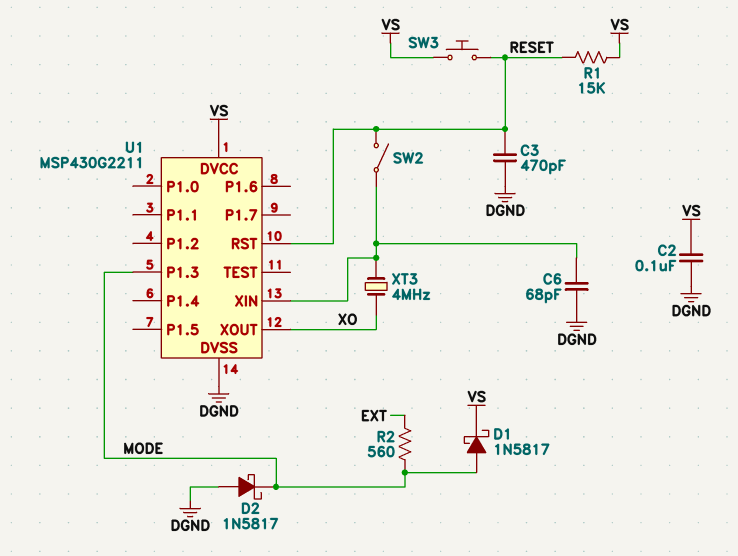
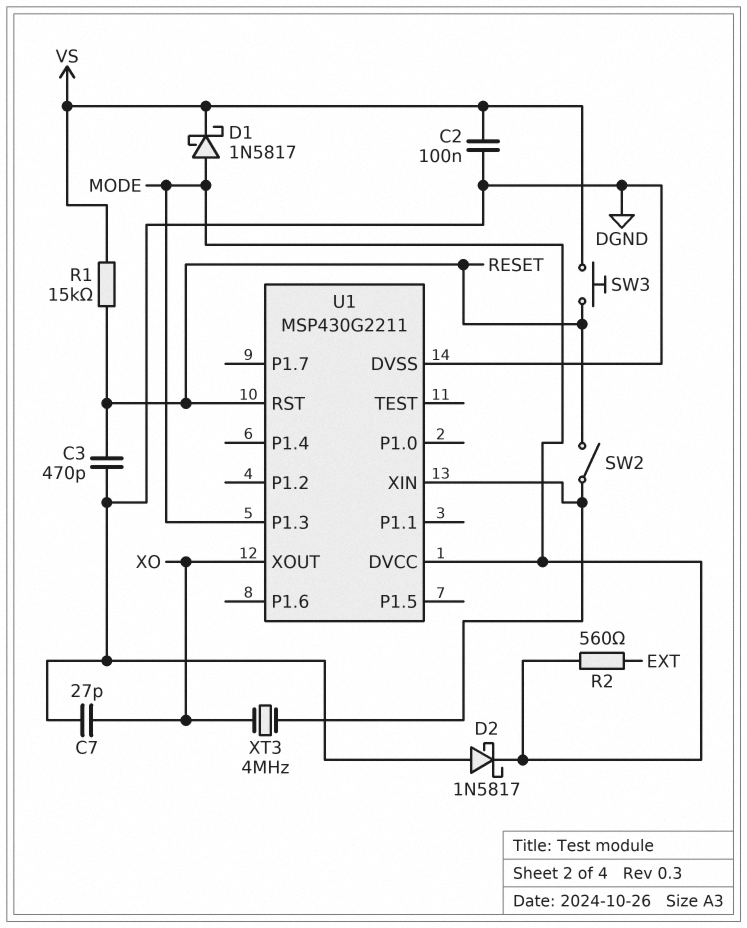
C6: 68pF (DGND, U1/XIN) -> none
C7: none -> 27pF (DGND, XO)
U1 pin DVCC: VS -> MODE

